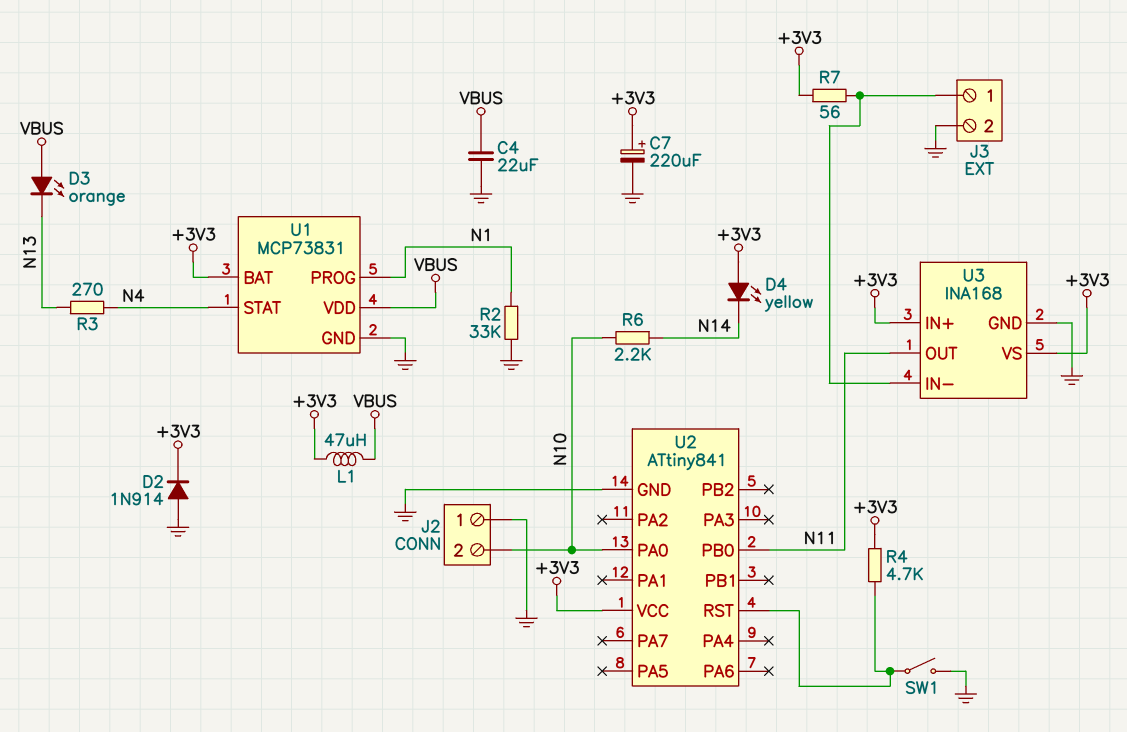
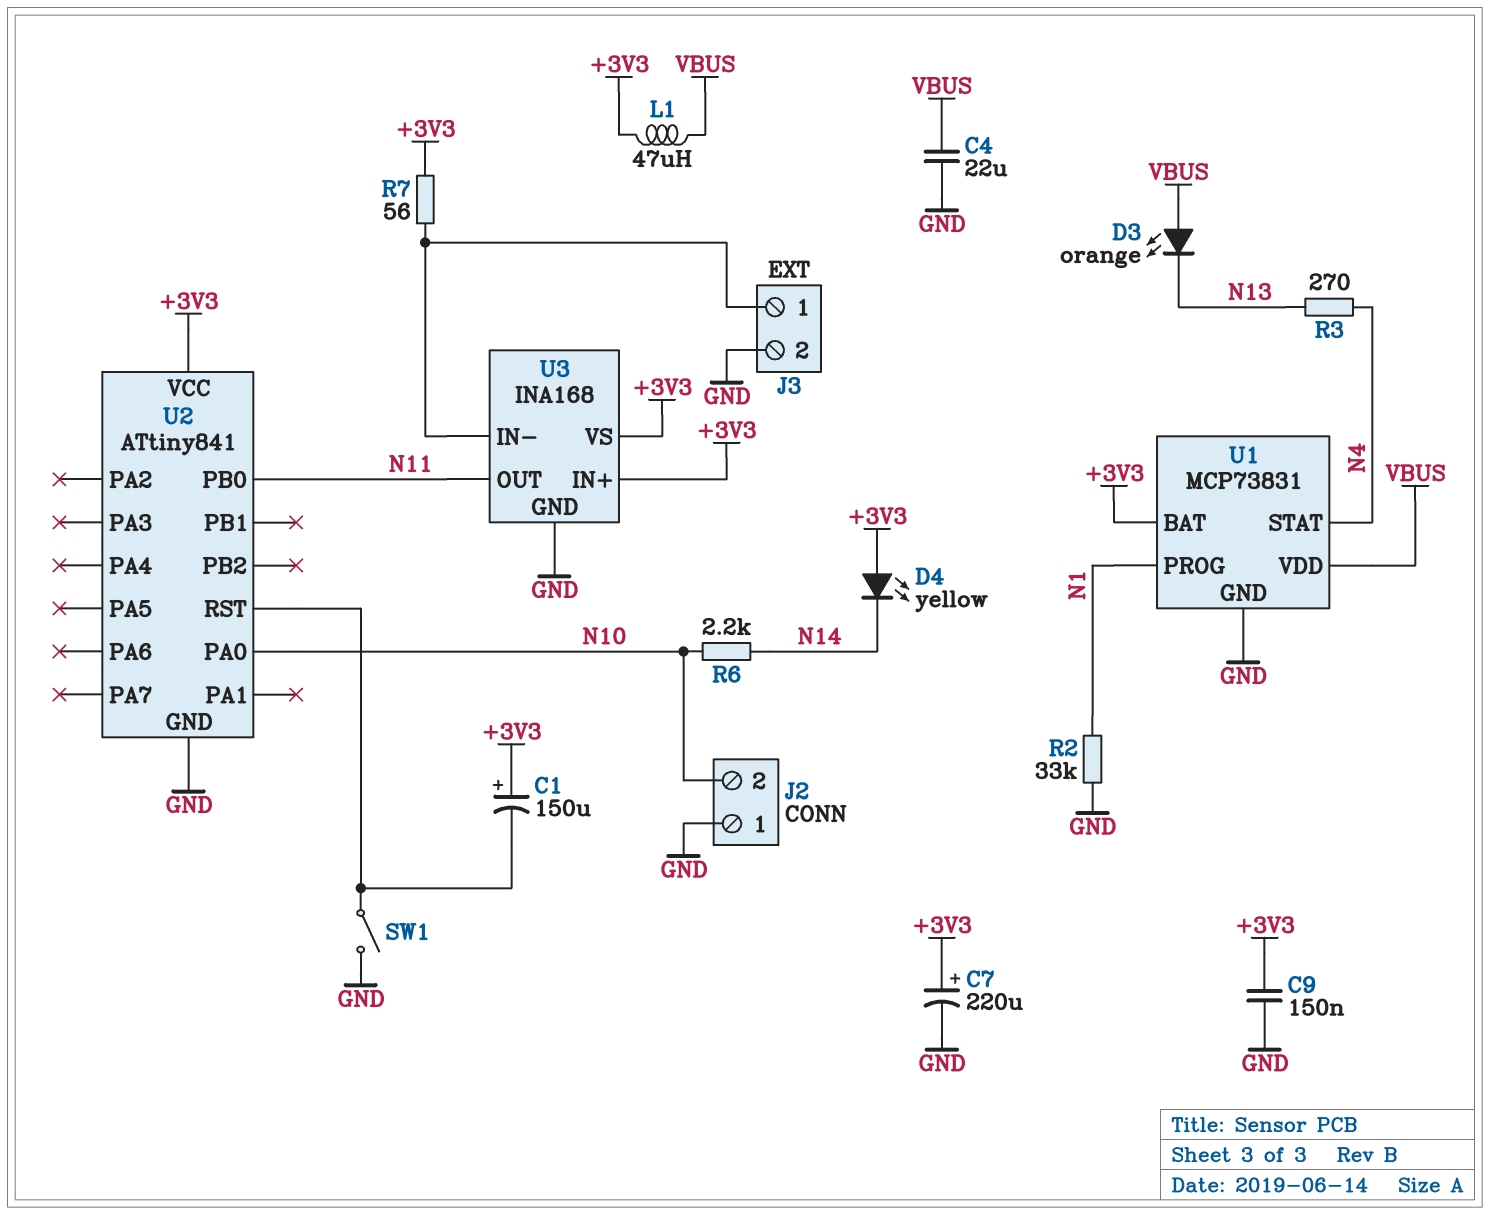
C1: none -> 150uF (plus +3V3, minus U2/RST)
C9: none -> 150nF (+3V3, GND)
D2: diode 1N914 (A GND, K +3V3) -> none
R4: 4.7k (+3V3, U2/RST) -> none

